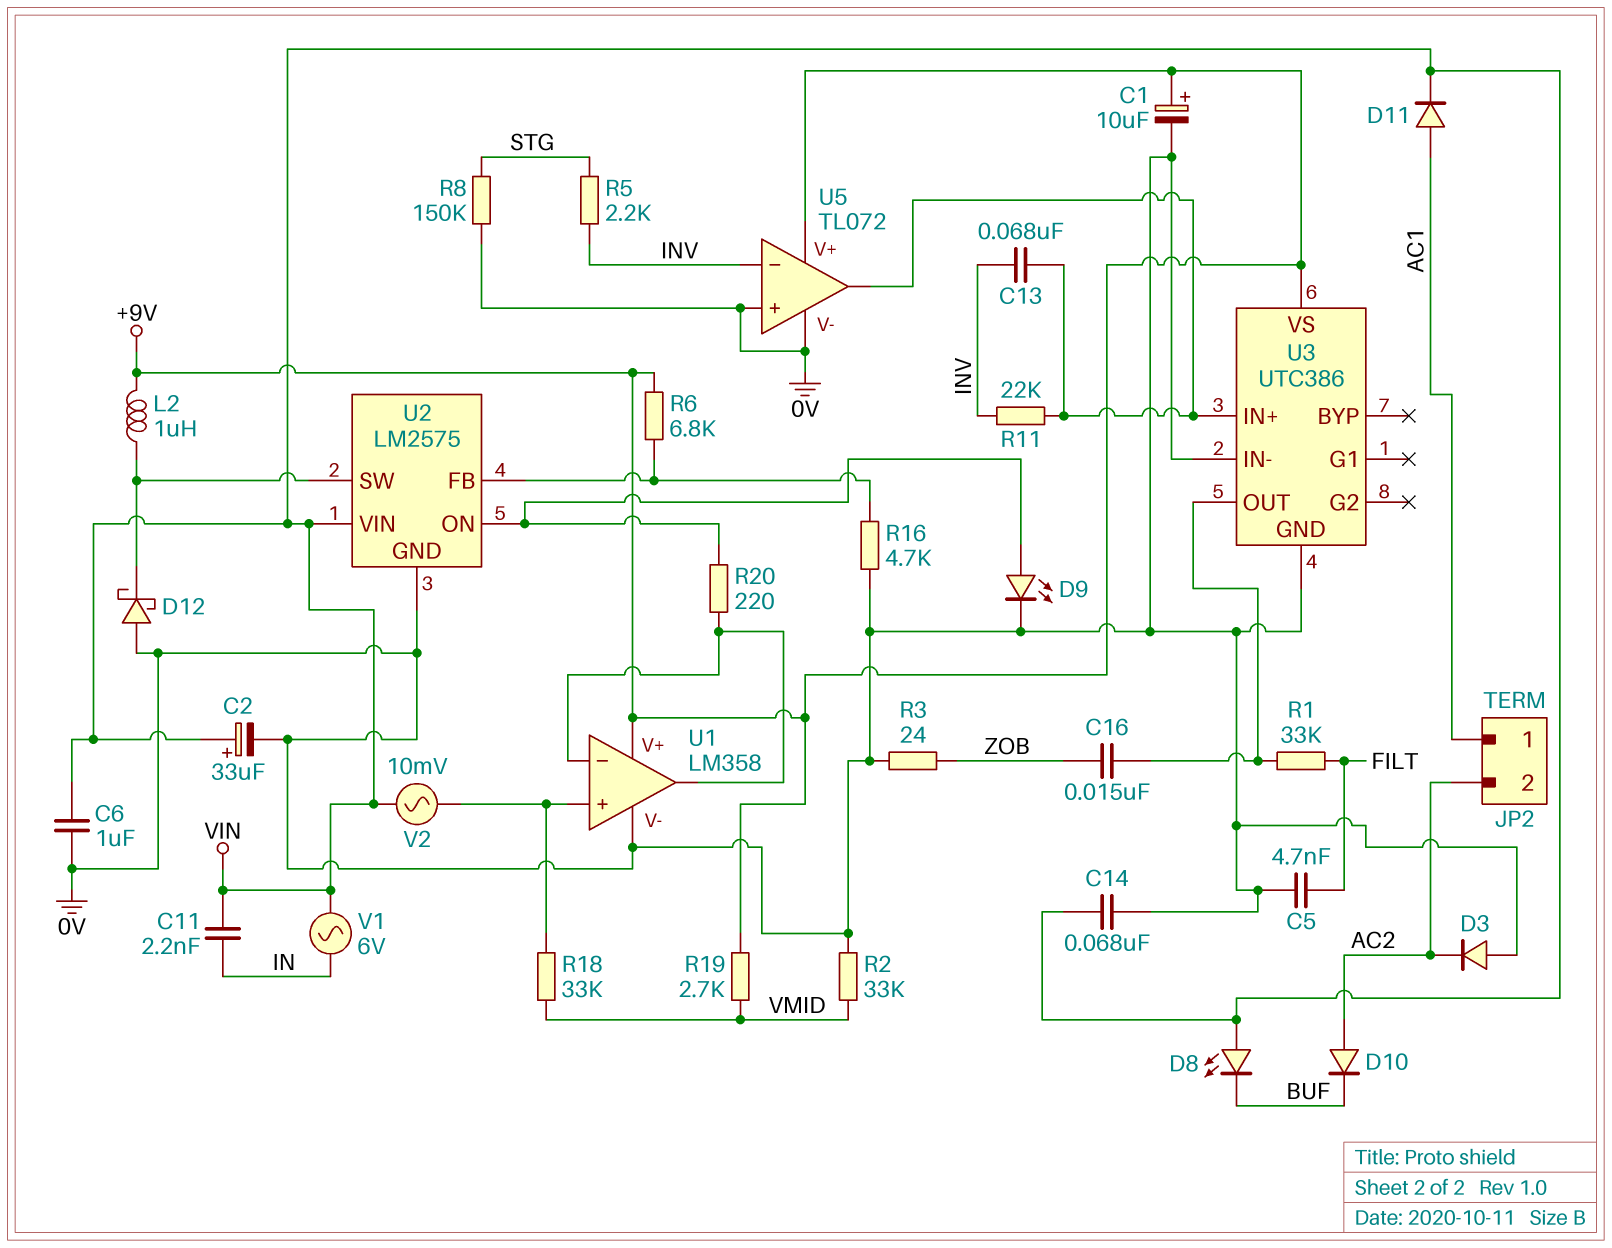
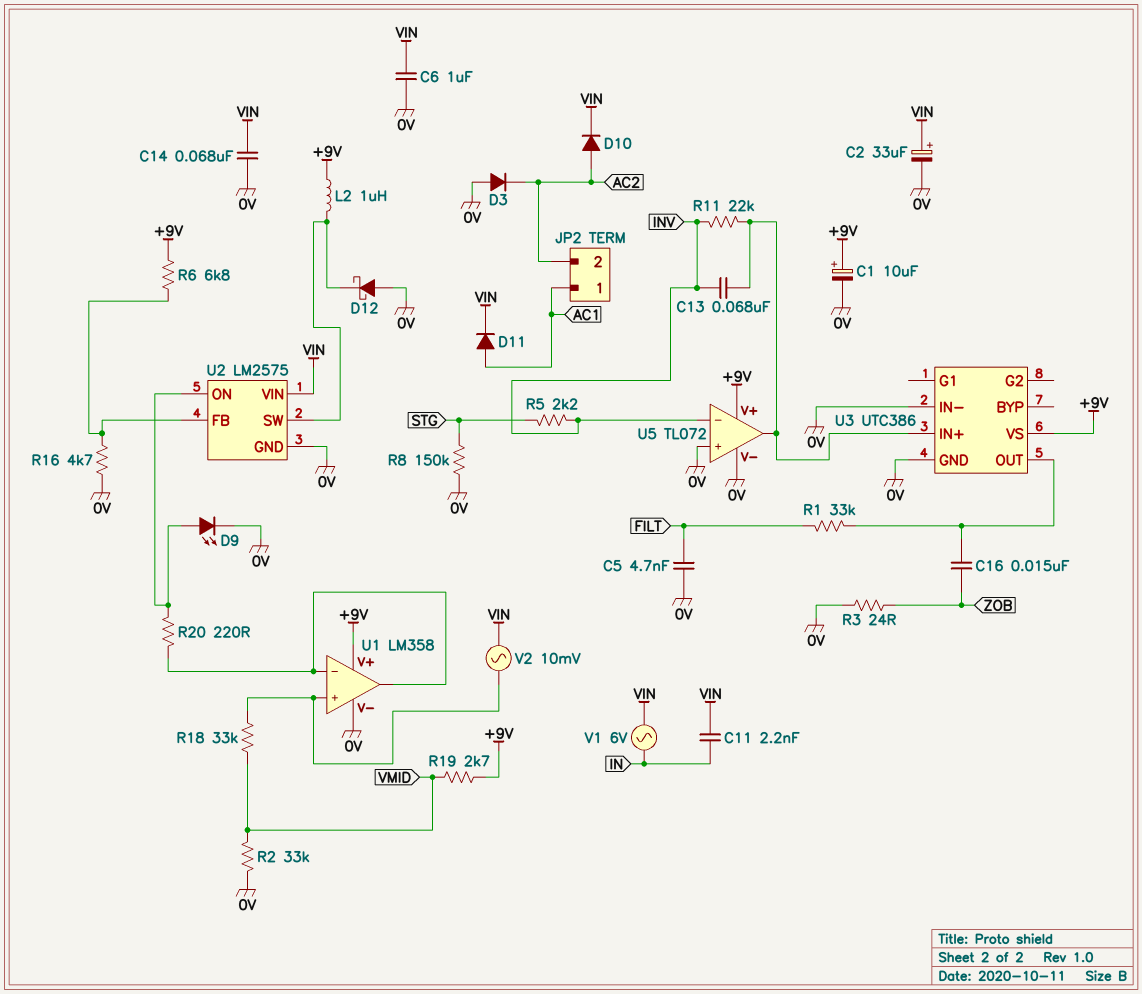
D8: LED (A VIN, K BUF) -> none
D10: diode (A AC2, K BUF) -> diode (A AC2, K VIN)

